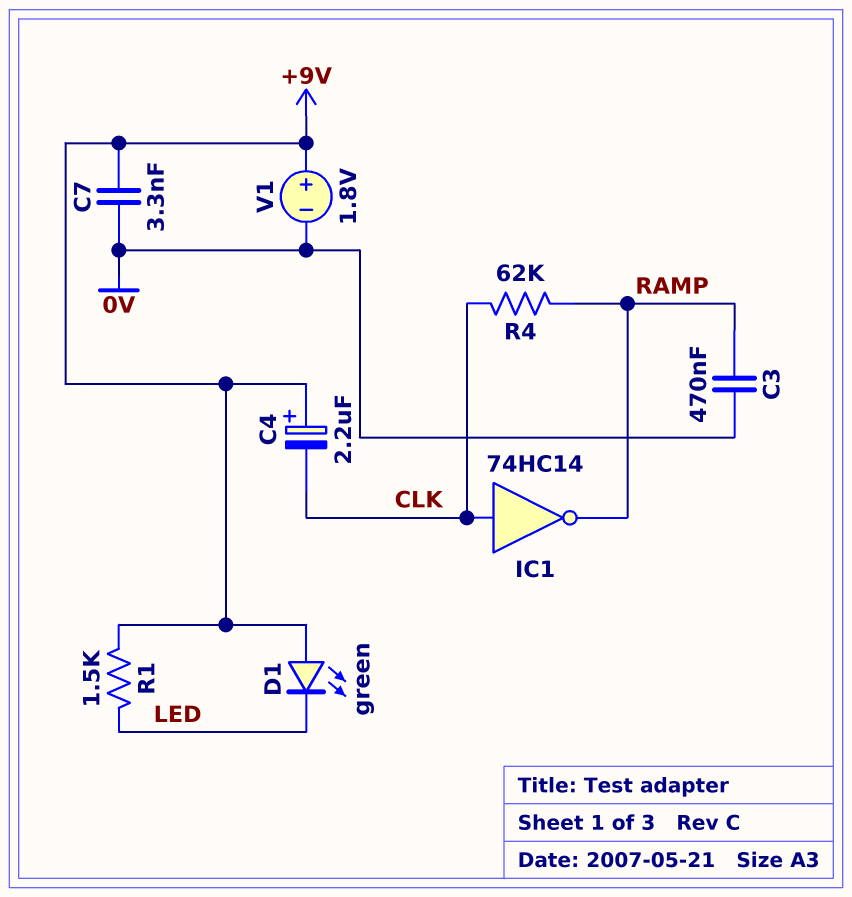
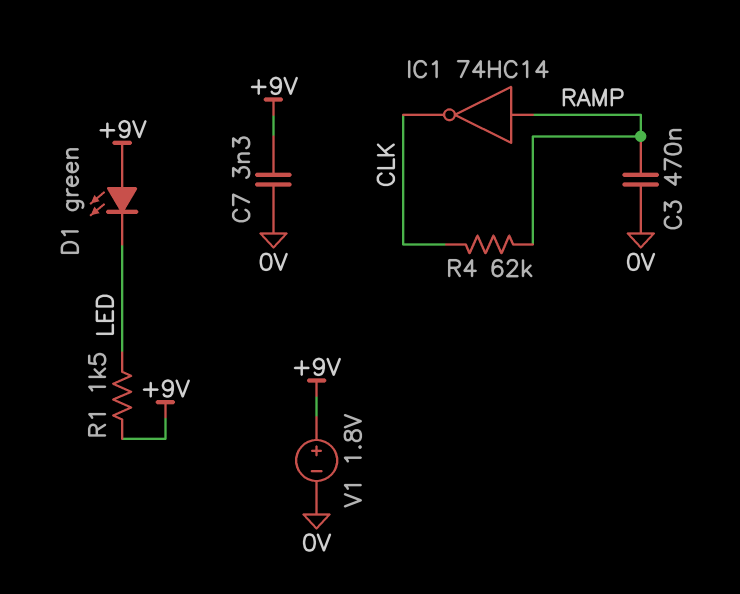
C4: 2.2uF (plus +9V, minus CLK) -> none
IC1: NOT 74HC14 (in CLK, out RAMP) -> NOT 74HC14 (in RAMP, out CLK)

